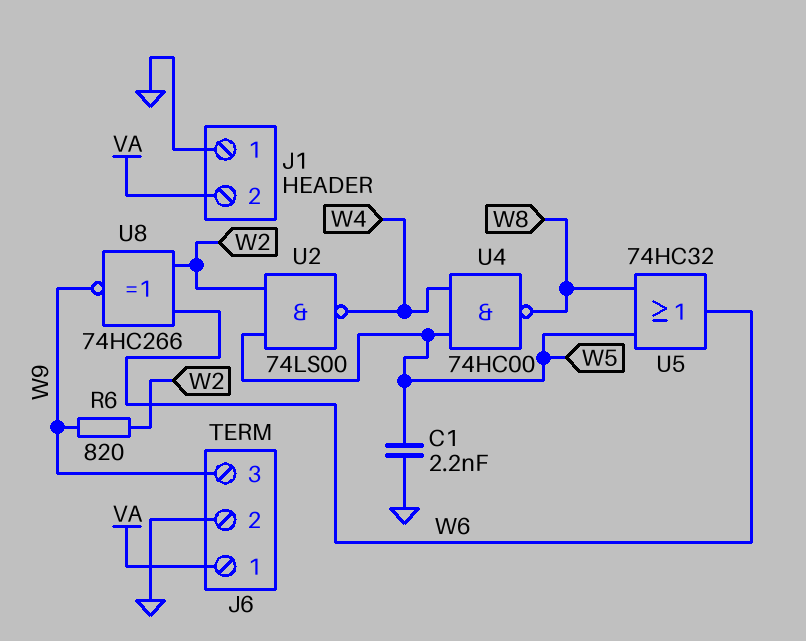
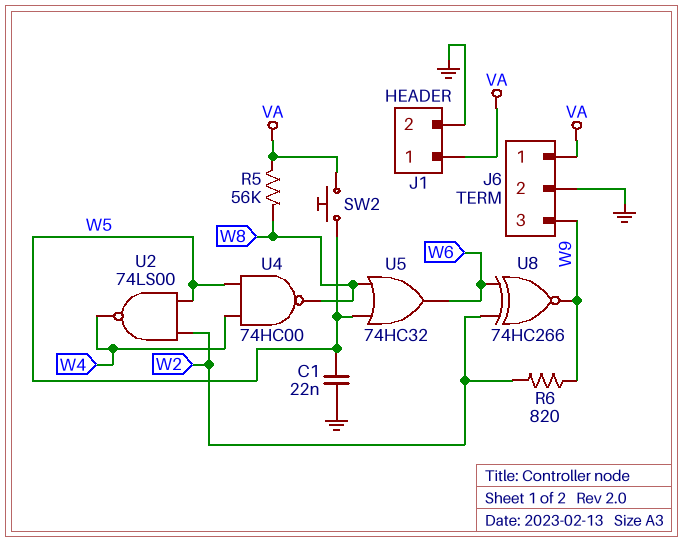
C1: 2.2nF (GND, W5) -> 22nF (GND, W5)
J1 pin 1: GND -> VA
J1 pin 2: VA -> GND
R5: none -> 56k (VA, W8)
SW2: none -> button (VA, W5)

